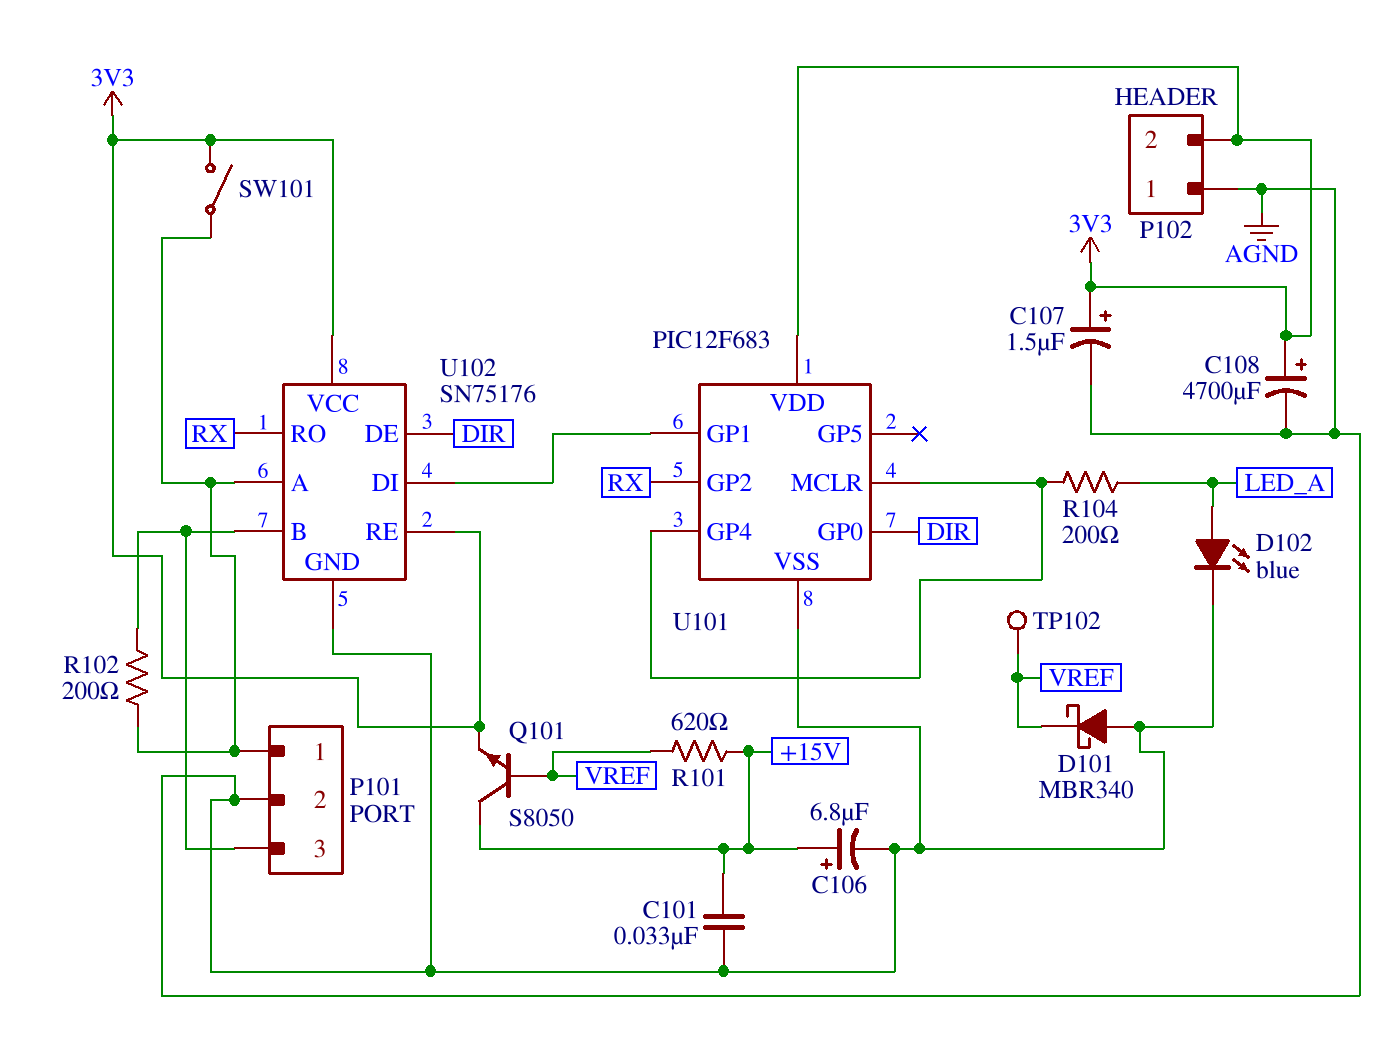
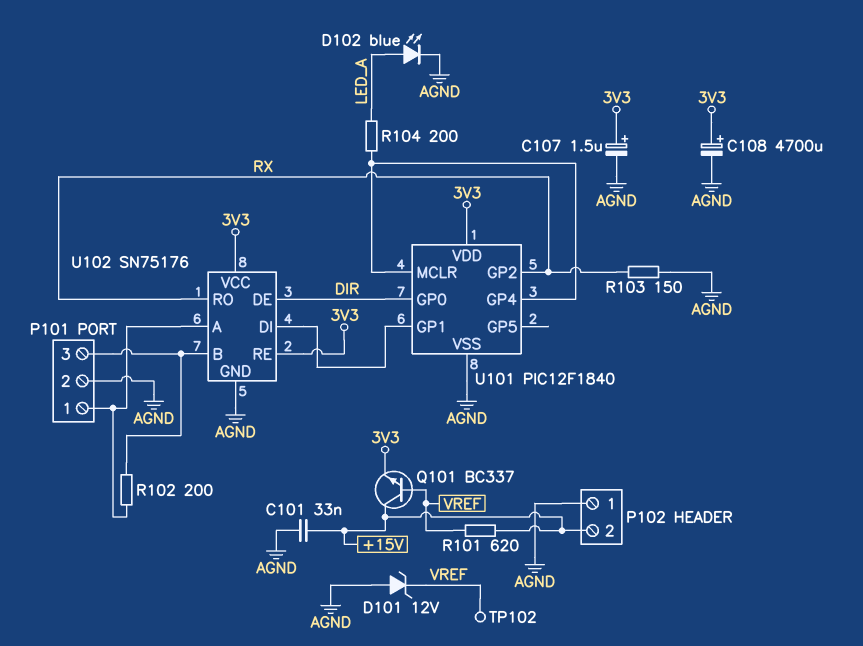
C106: 6.8uF (plus +15V, minus AGND) -> none
D101: schottky MBR340 (A AGND, K VREF) -> zener 12V (A AGND, K VREF)
P102 pin 2: 3V3 -> +15V
Q101: NPN S8050 (B VREF, C +15V, E 3V3) -> NPN BC337 (B VREF, C +15V, E 3V3)
R103: none -> 150 (AGND, RX)
SW101: switch (3V3, P101/1) -> none
U101: PIC12F683 -> PIC12F1840

